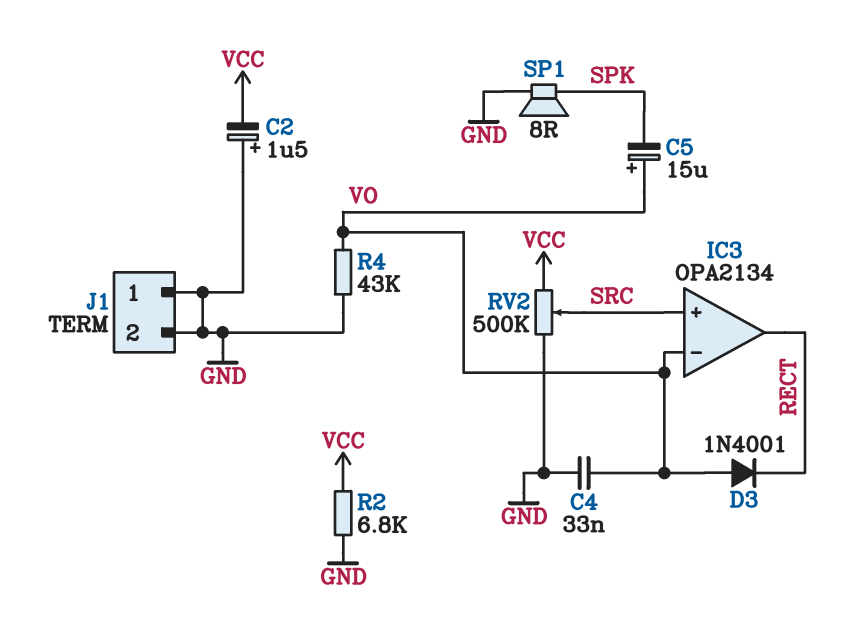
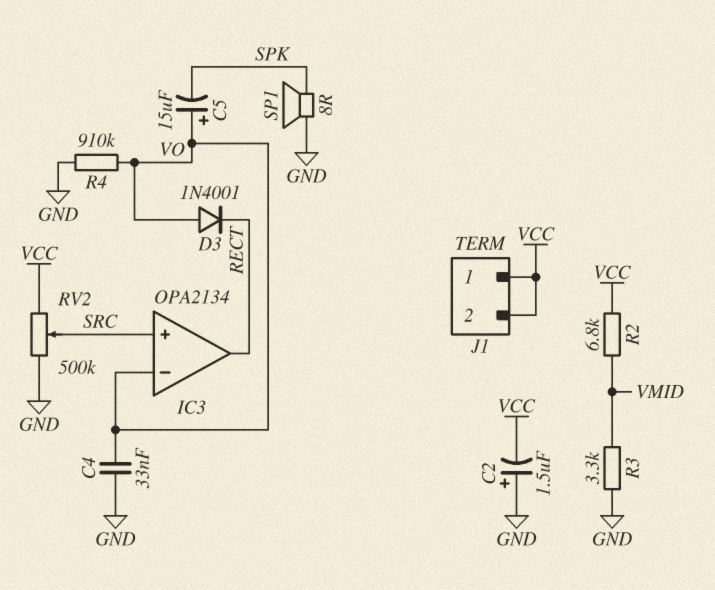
J1 pin 1: GND -> VCC
J1 pin 2: GND -> VCC
R2: 6.8k (GND, VCC) -> 6.8k (VCC, VMID)
R3: none -> 3.3k (GND, VMID)
R4: 43k (GND, VO) -> 910k (GND, VO)

